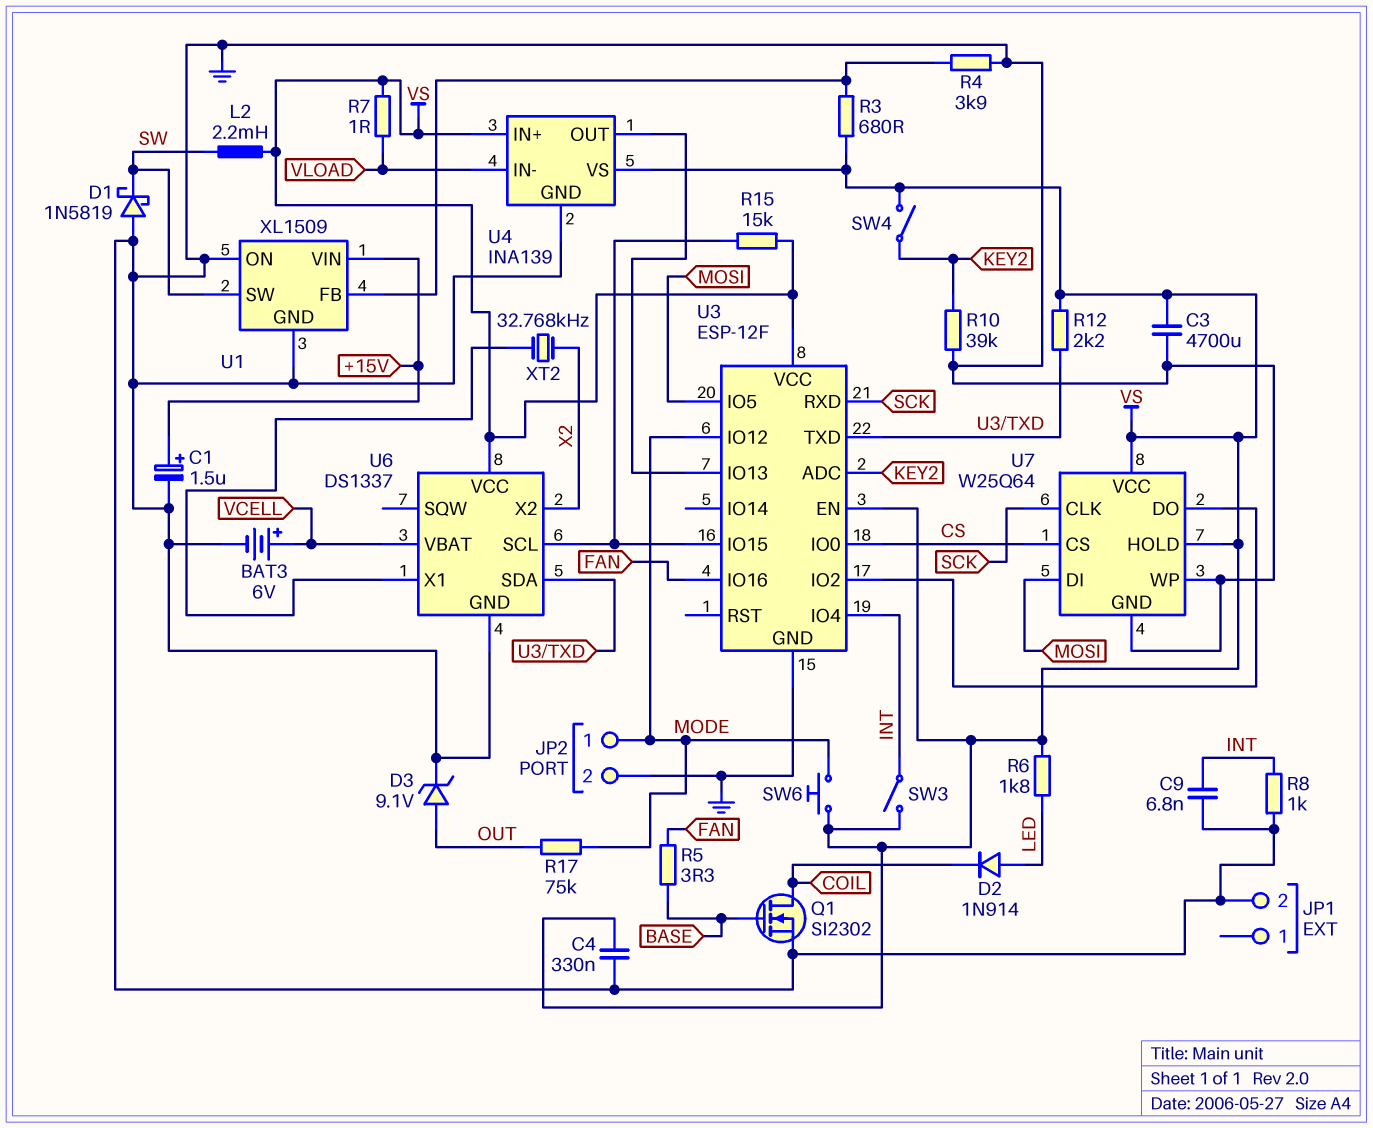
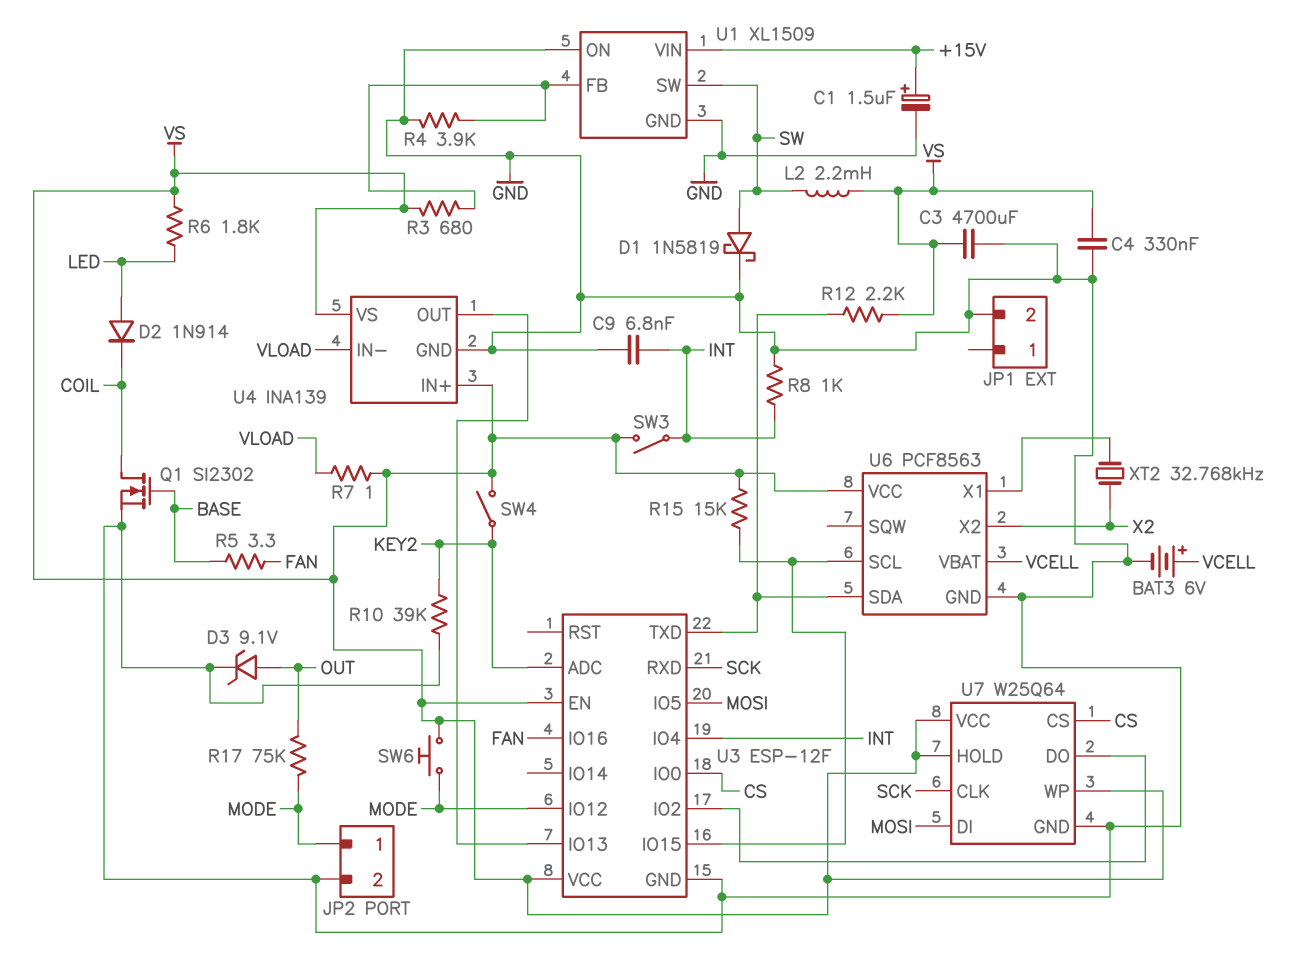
D1: schottky 1N5819 (A GND, K SW) -> schottky 1N5819 (A SW, K GND)
U6: DS1337 -> PCF8563
U7 pin WP: GND -> VS

